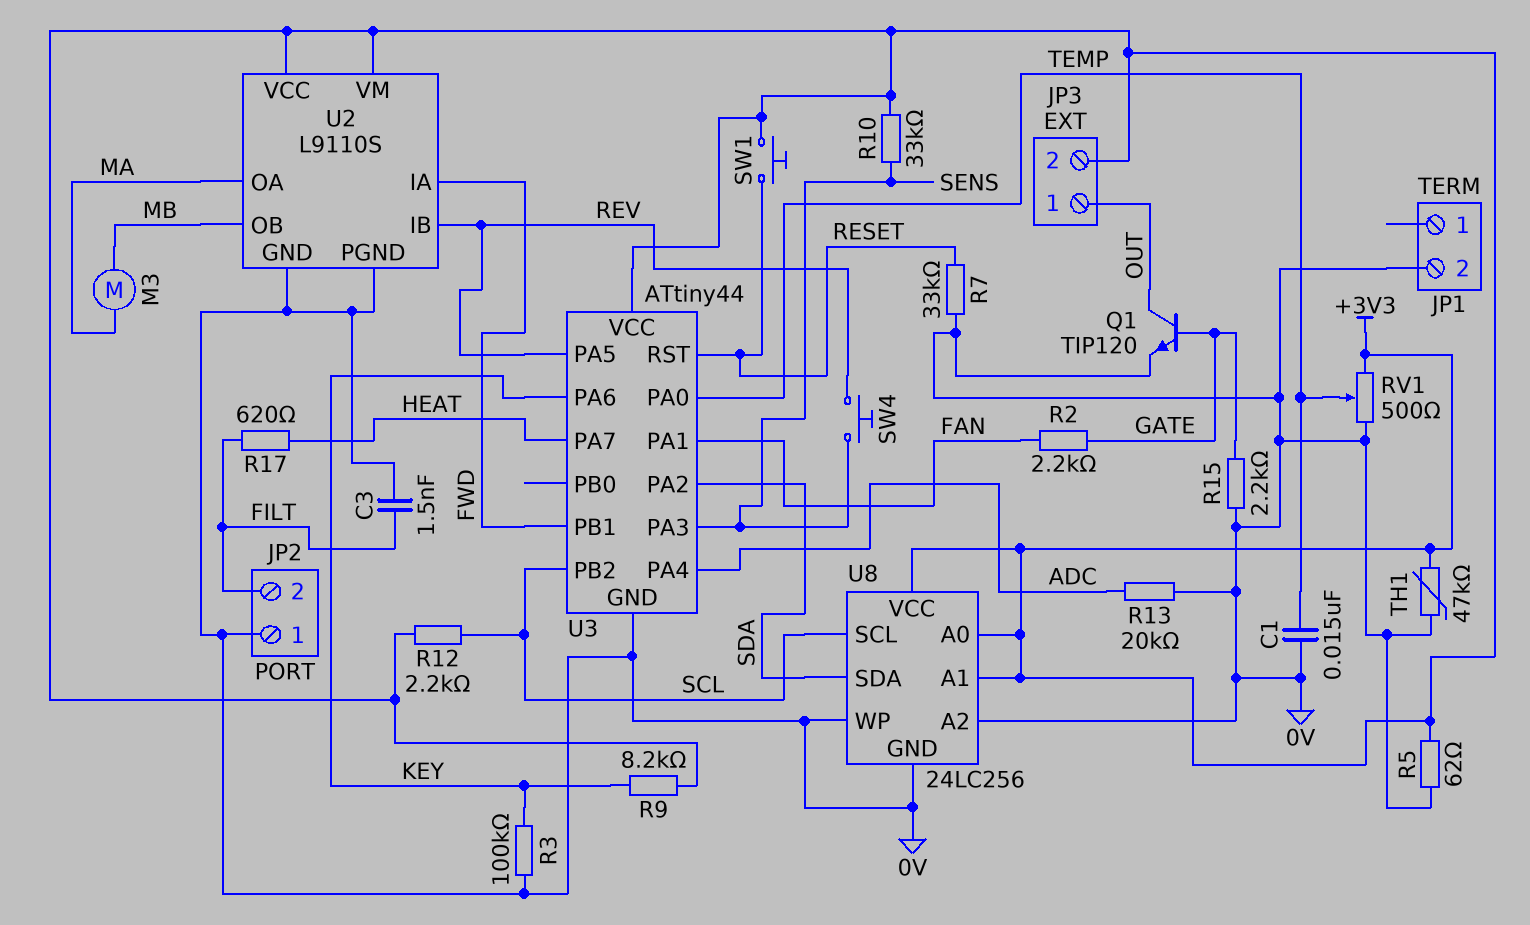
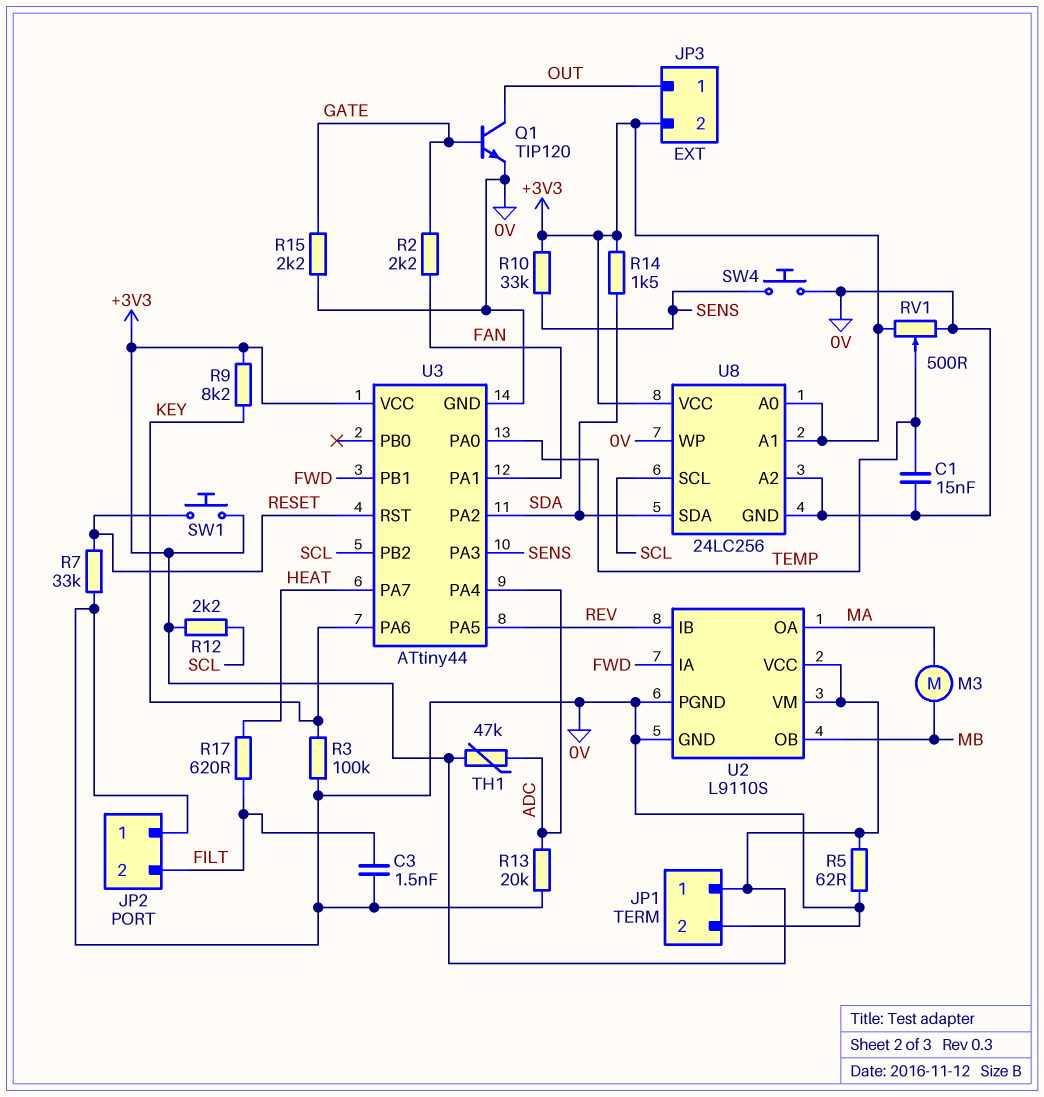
JP1 pin 1: none -> +3V3
R14: none -> 1.5k (+3V3, SDA)
SW4: button (REV, SENS) -> button (0V, SENS)
TH1: 47k (+3V3, 0V) -> 47k (+3V3, ADC)

